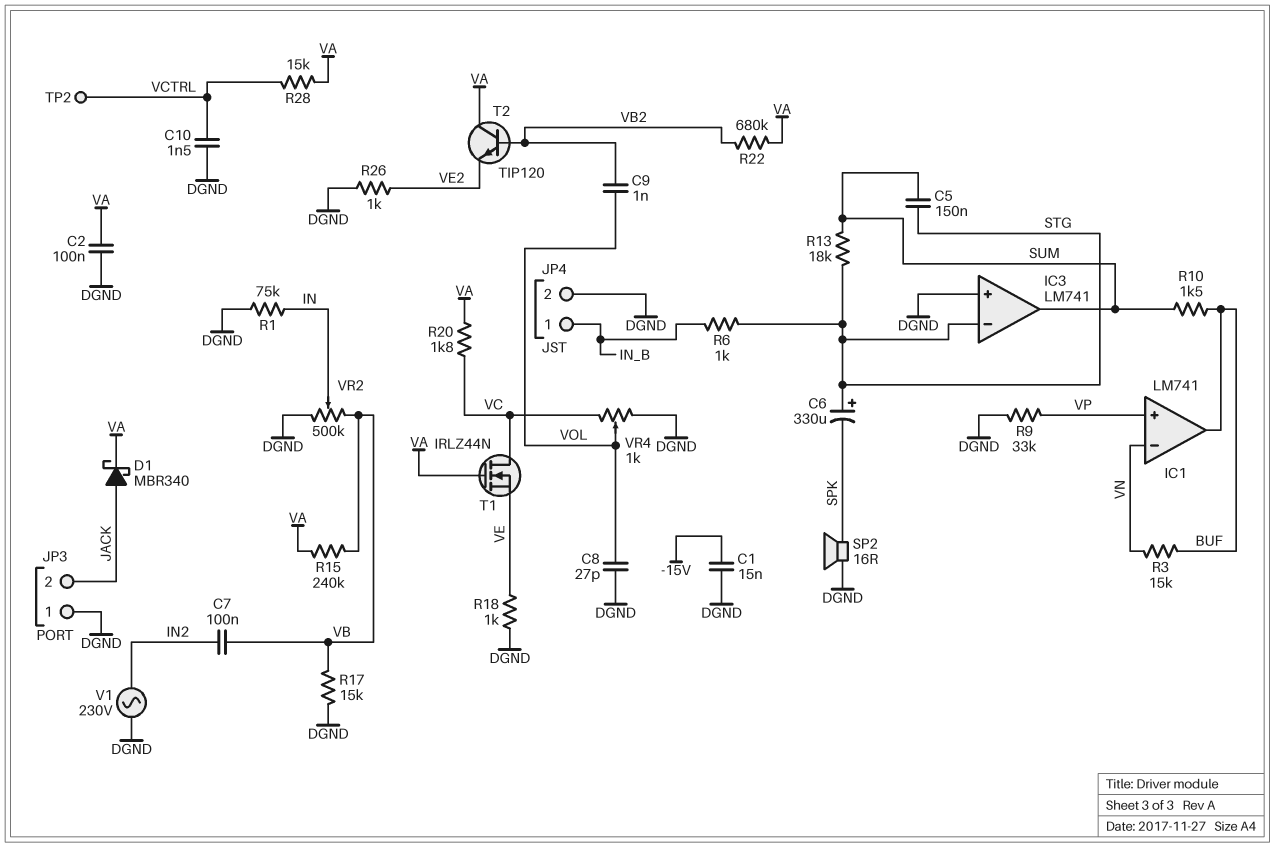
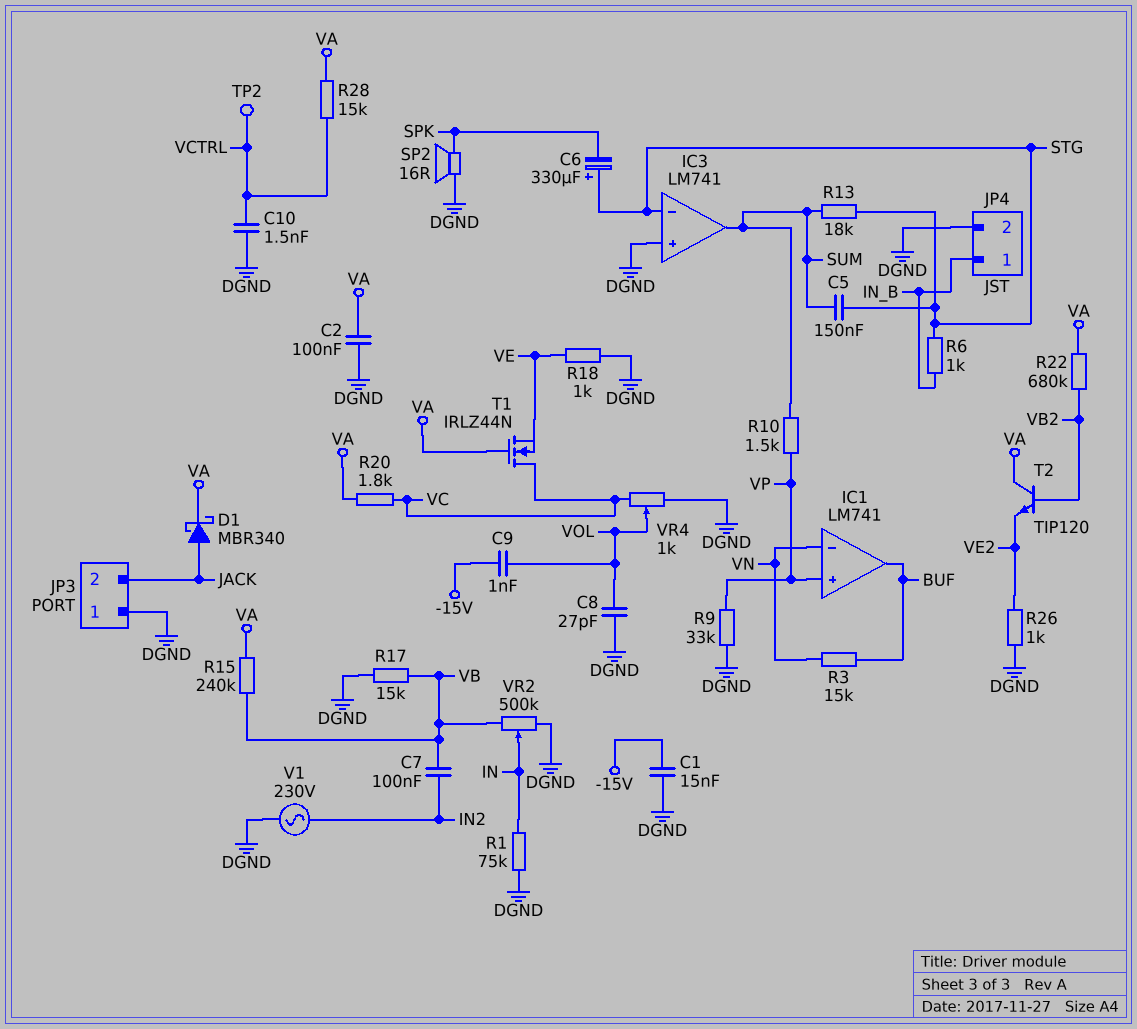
C9: 1nF (VB2, VOL) -> 1nF (-15V, VOL)
R10: 1.5k (BUF, SUM) -> 1.5k (SUM, VP)

